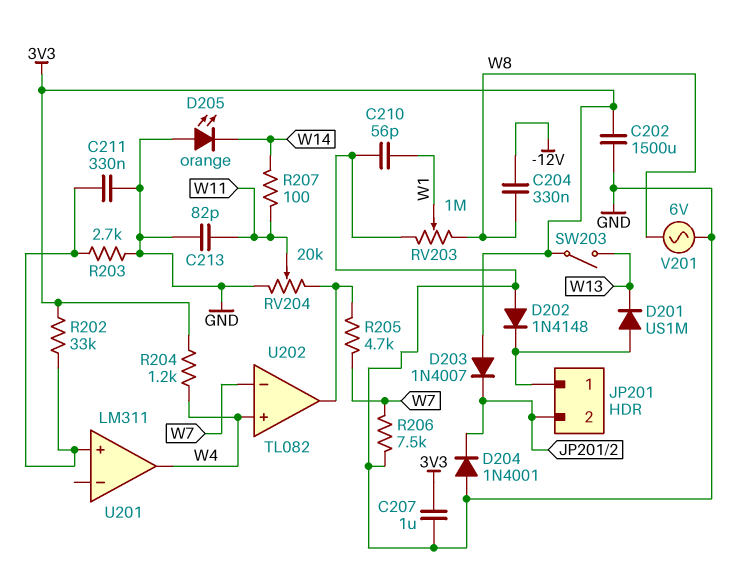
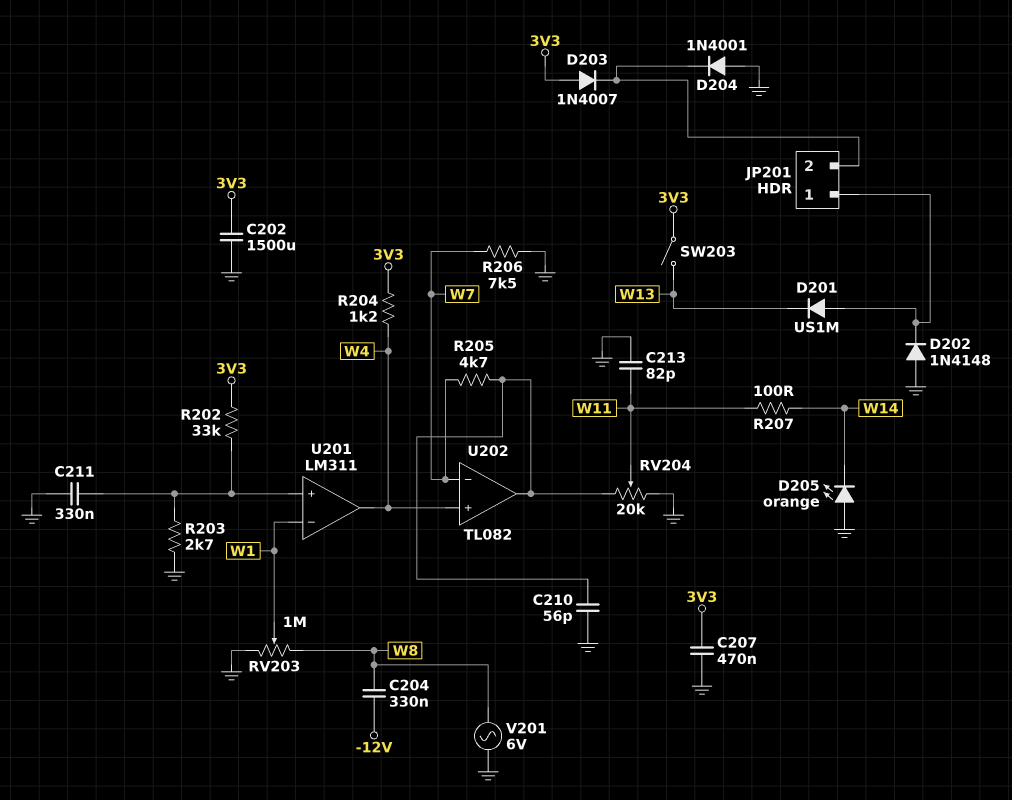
C207: 1uF (3V3, GND) -> 470nF (3V3, GND)
C210: 56pF (GND, W1) -> 56pF (GND, U202/out)
U201 pin in-: none -> W1

